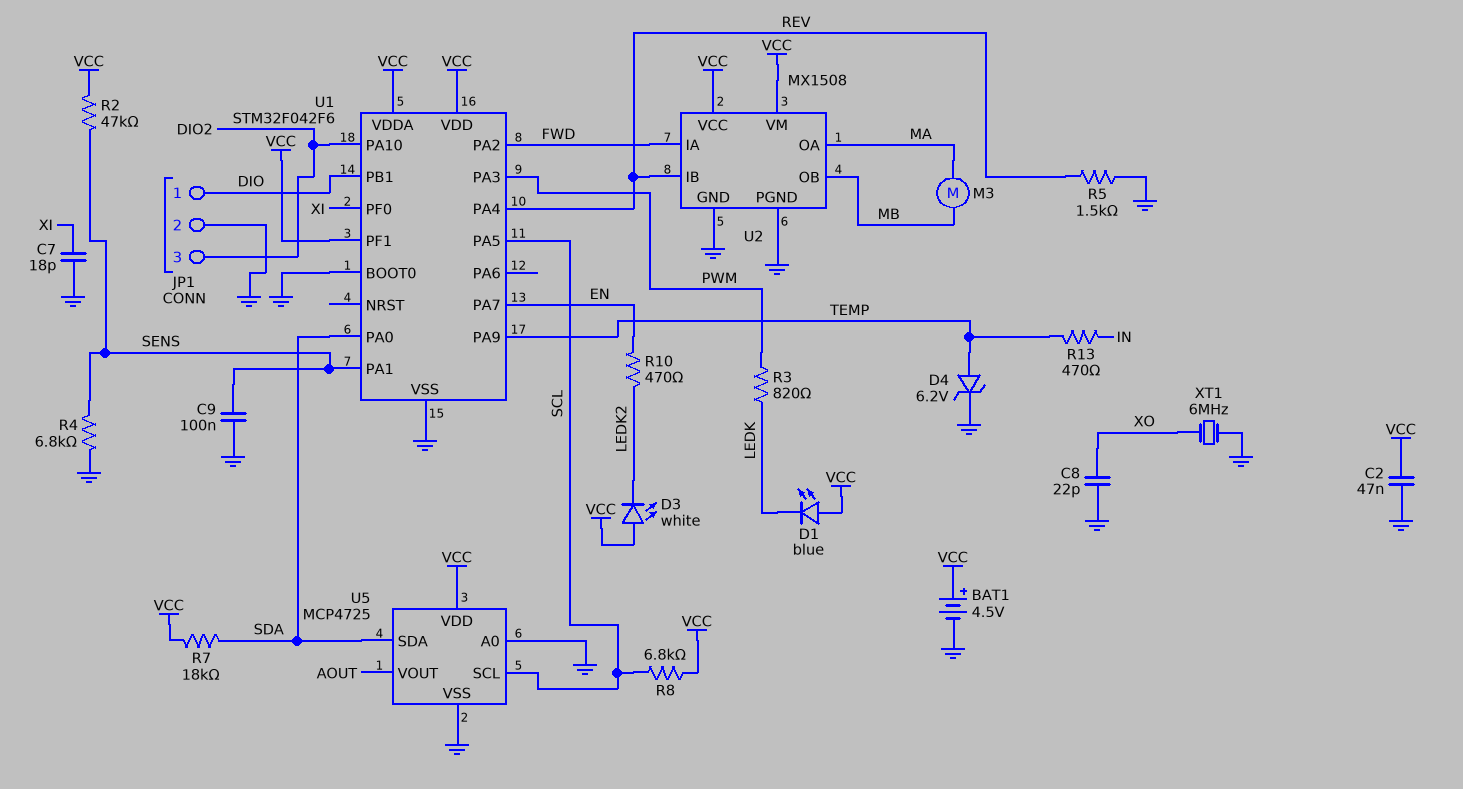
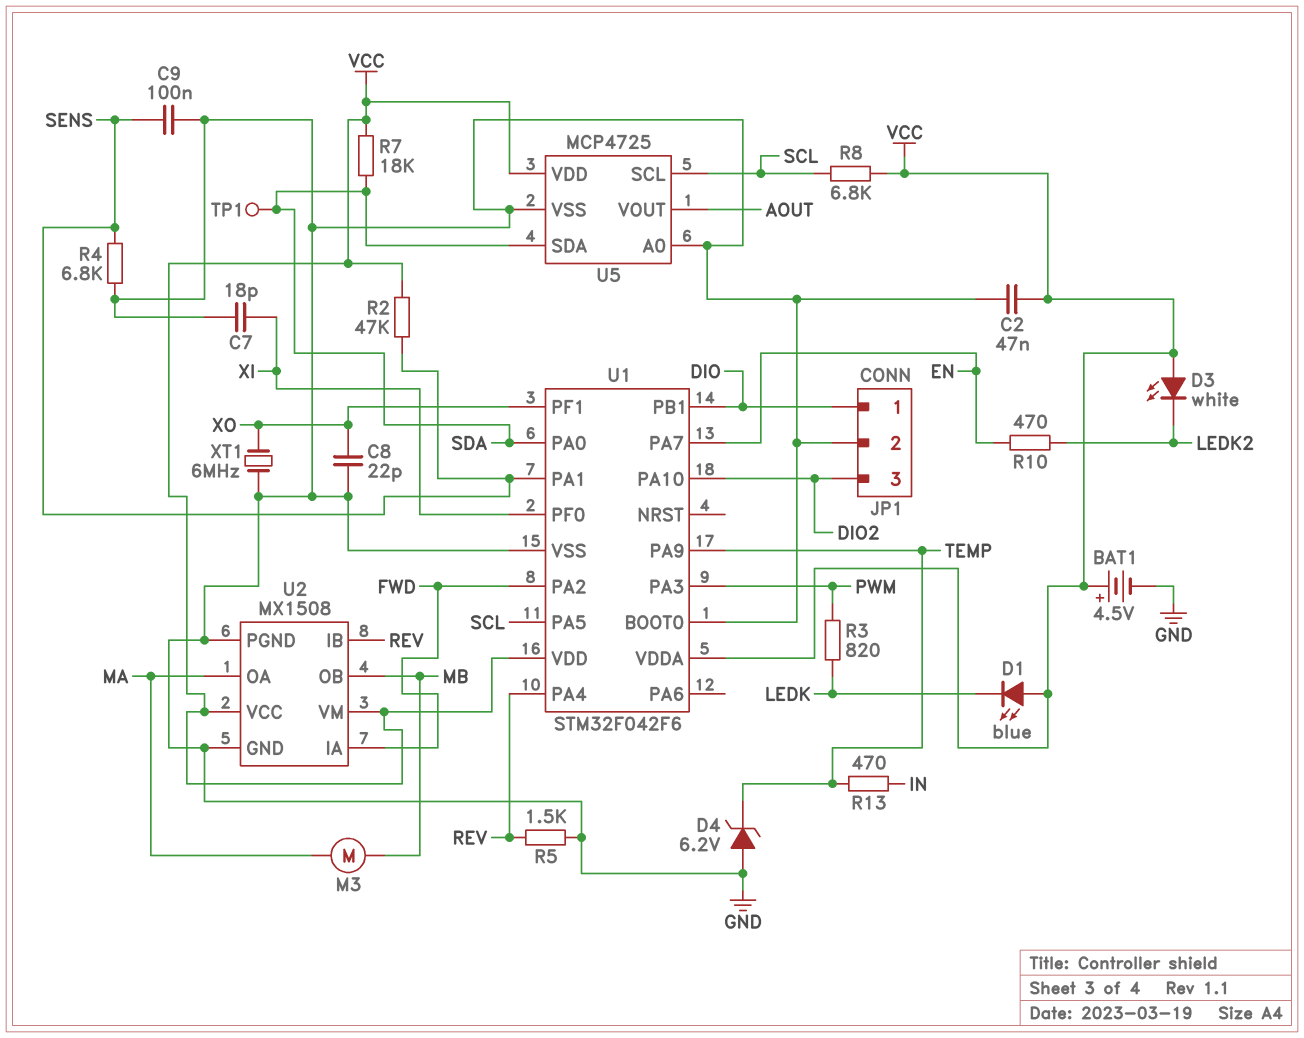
D4: zener 6.2V (A TEMP, K GND) -> zener 6.2V (A GND, K TEMP)
TP1: none -> test point (SDA)
U1 pin PF1: VCC -> XO

